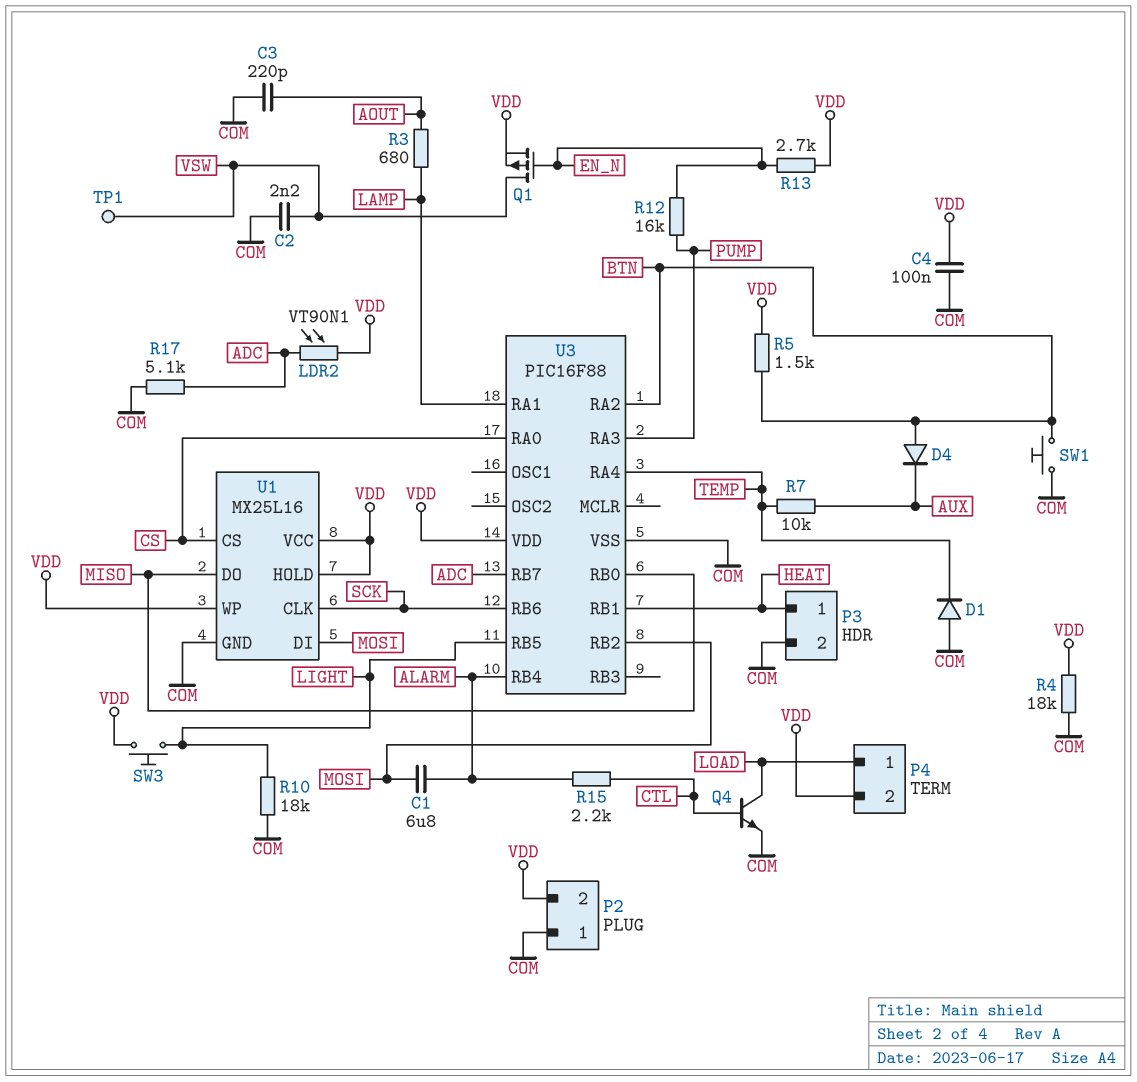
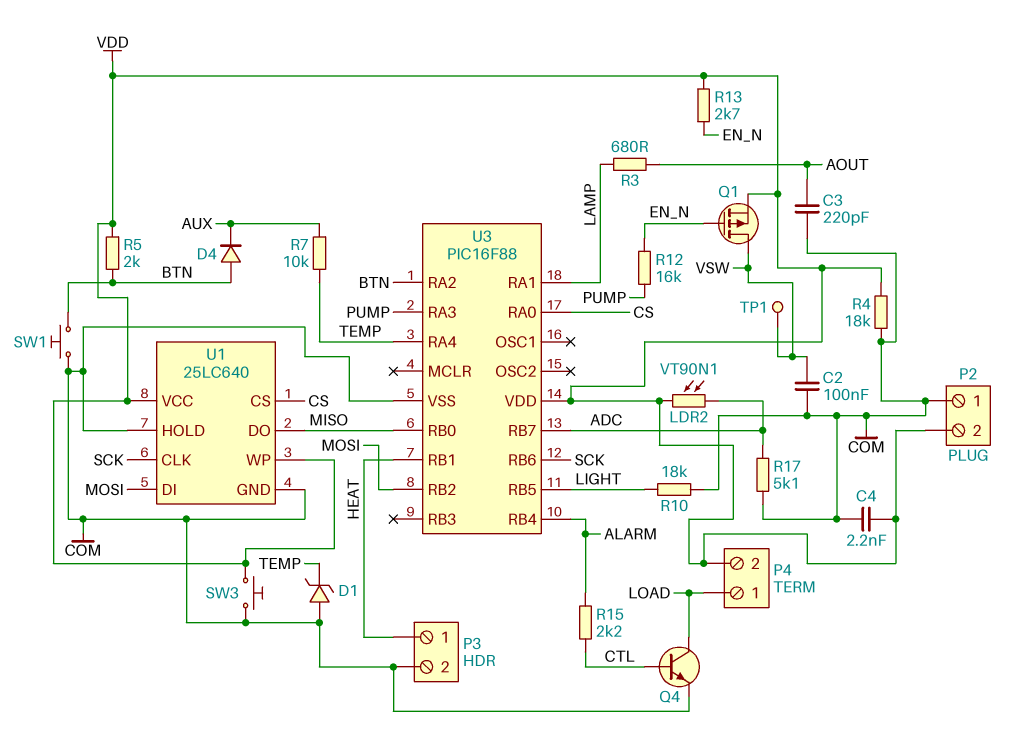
C1: 6.8uF (ALARM, MOSI) -> none
C2: 2.2nF (COM, VSW) -> 100nF (COM, VSW)
C4: 100nF (COM, VDD) -> 2.2nF (COM, VDD)
D1: diode (A COM, K TEMP) -> zener (A COM, K TEMP)
R5: 1.5k (BTN, VDD) -> 2k (BTN, VDD)
SW3: button (LIGHT, VDD) -> button (COM, VDD)
U1: MX25L16 -> 25LC640
U1 pin HOLD: VDD -> COM

